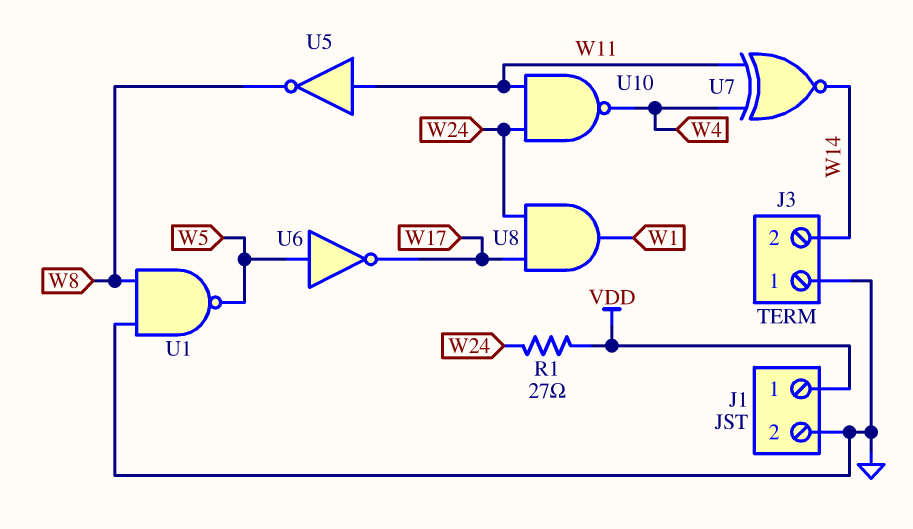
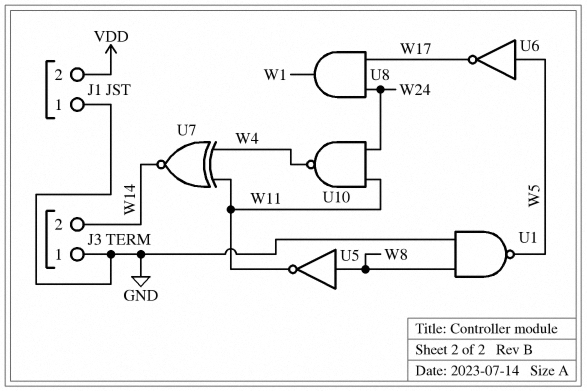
J1 pin 1: VDD -> GND
J1 pin 2: GND -> VDD
R1: 27 (VDD, W24) -> none
U5: NOT (in W11, out W8) -> NOT (in W8, out W11)

